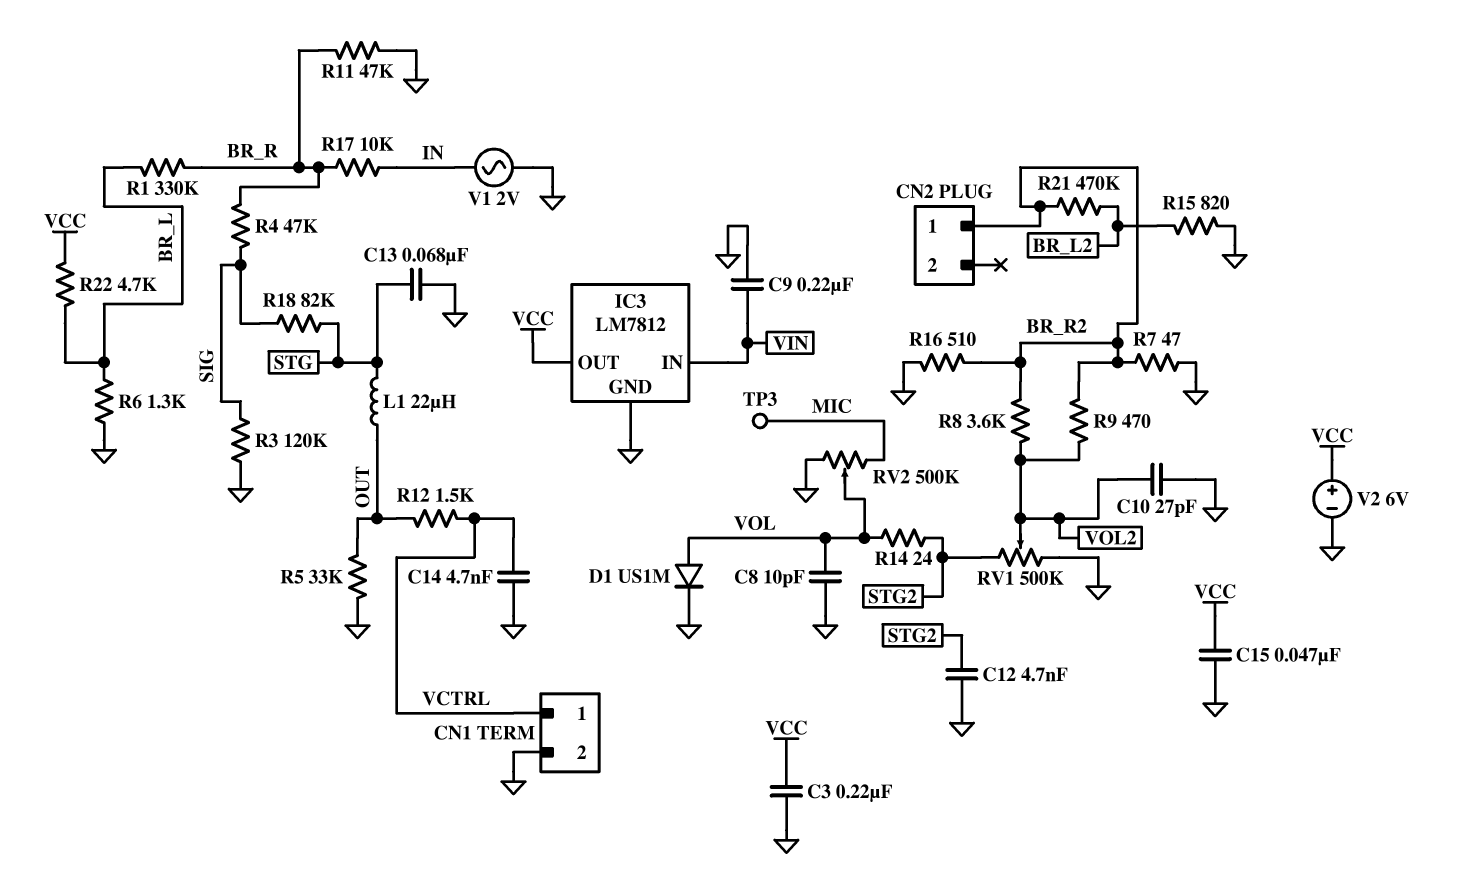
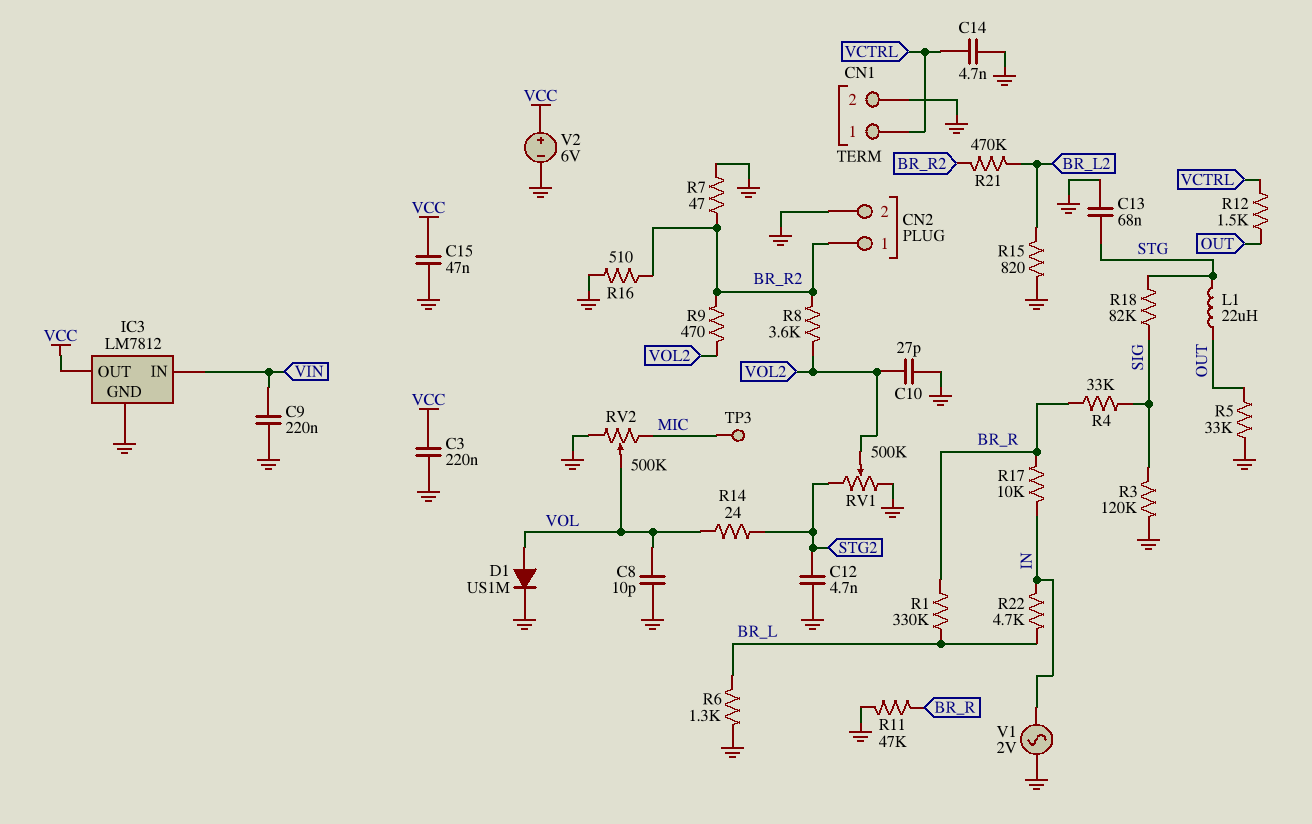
CN2 pin 2: none -> GND
R4: 47k (BR_R, SIG) -> 33k (BR_R, SIG)
R22: 4.7k (BR_L, VCC) -> 4.7k (BR_L, IN)

